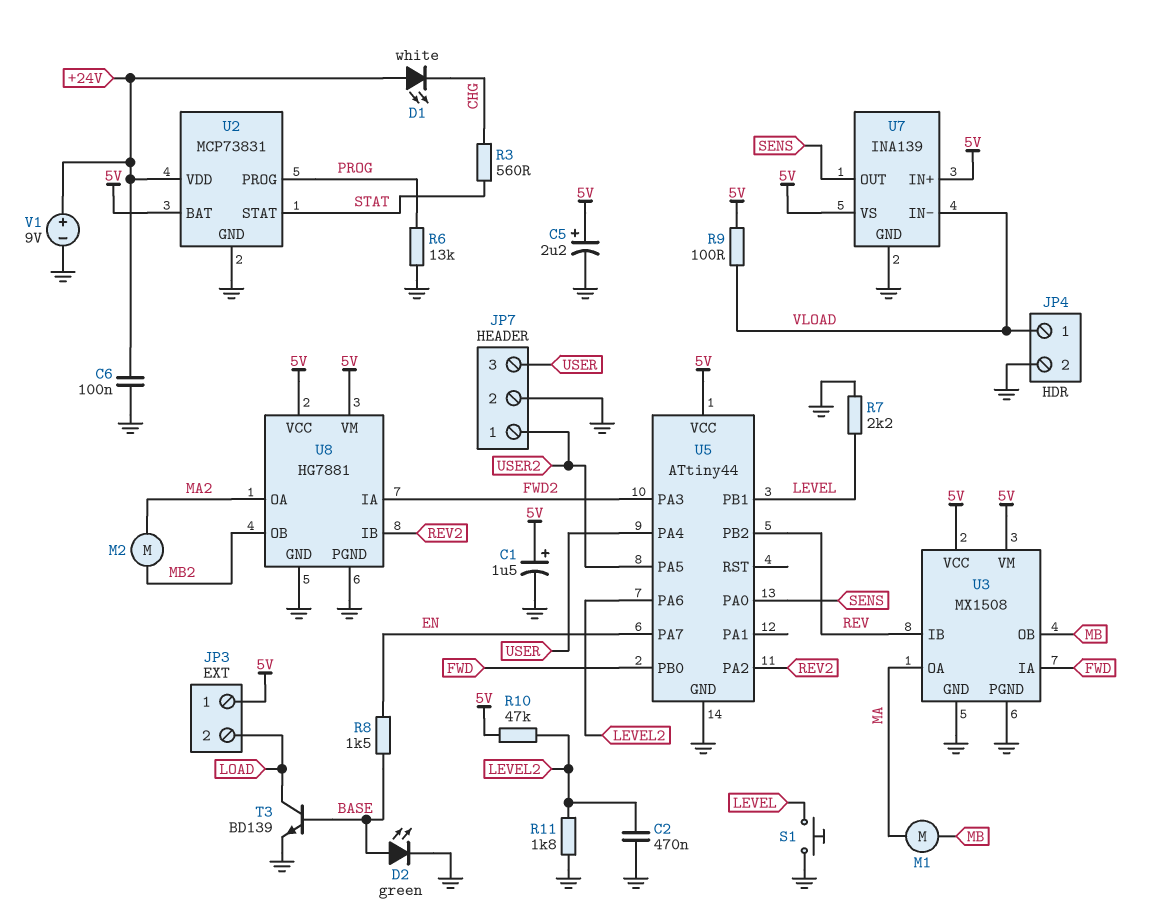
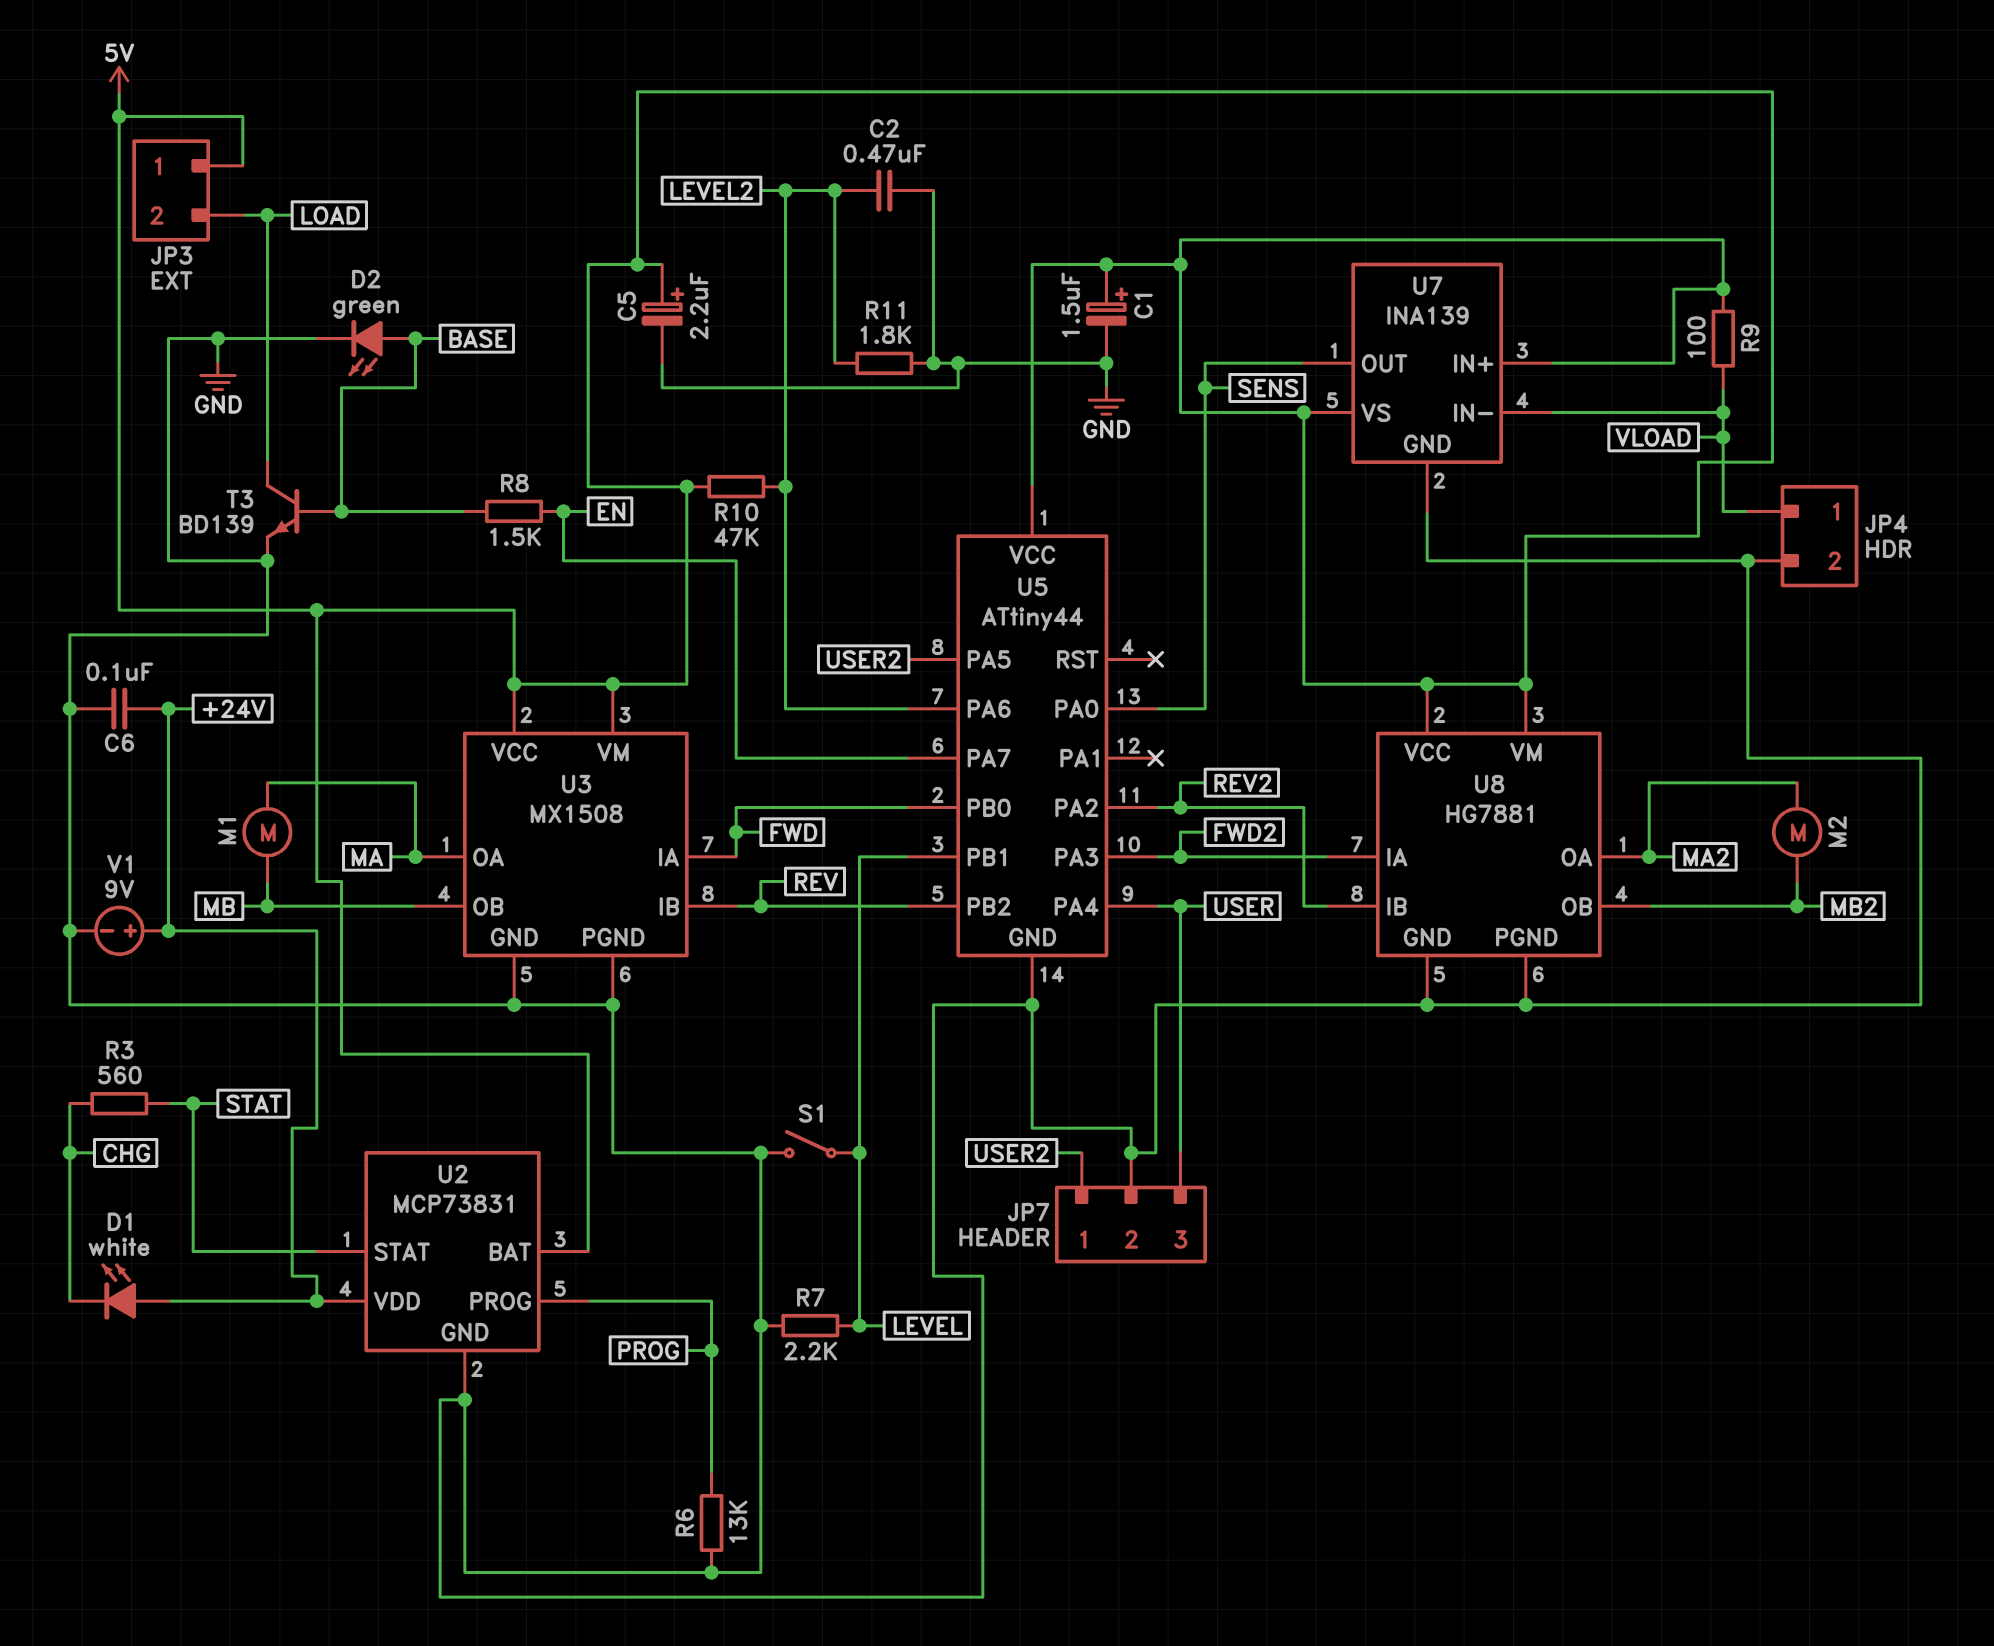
S1: button (GND, LEVEL) -> switch (GND, LEVEL)

